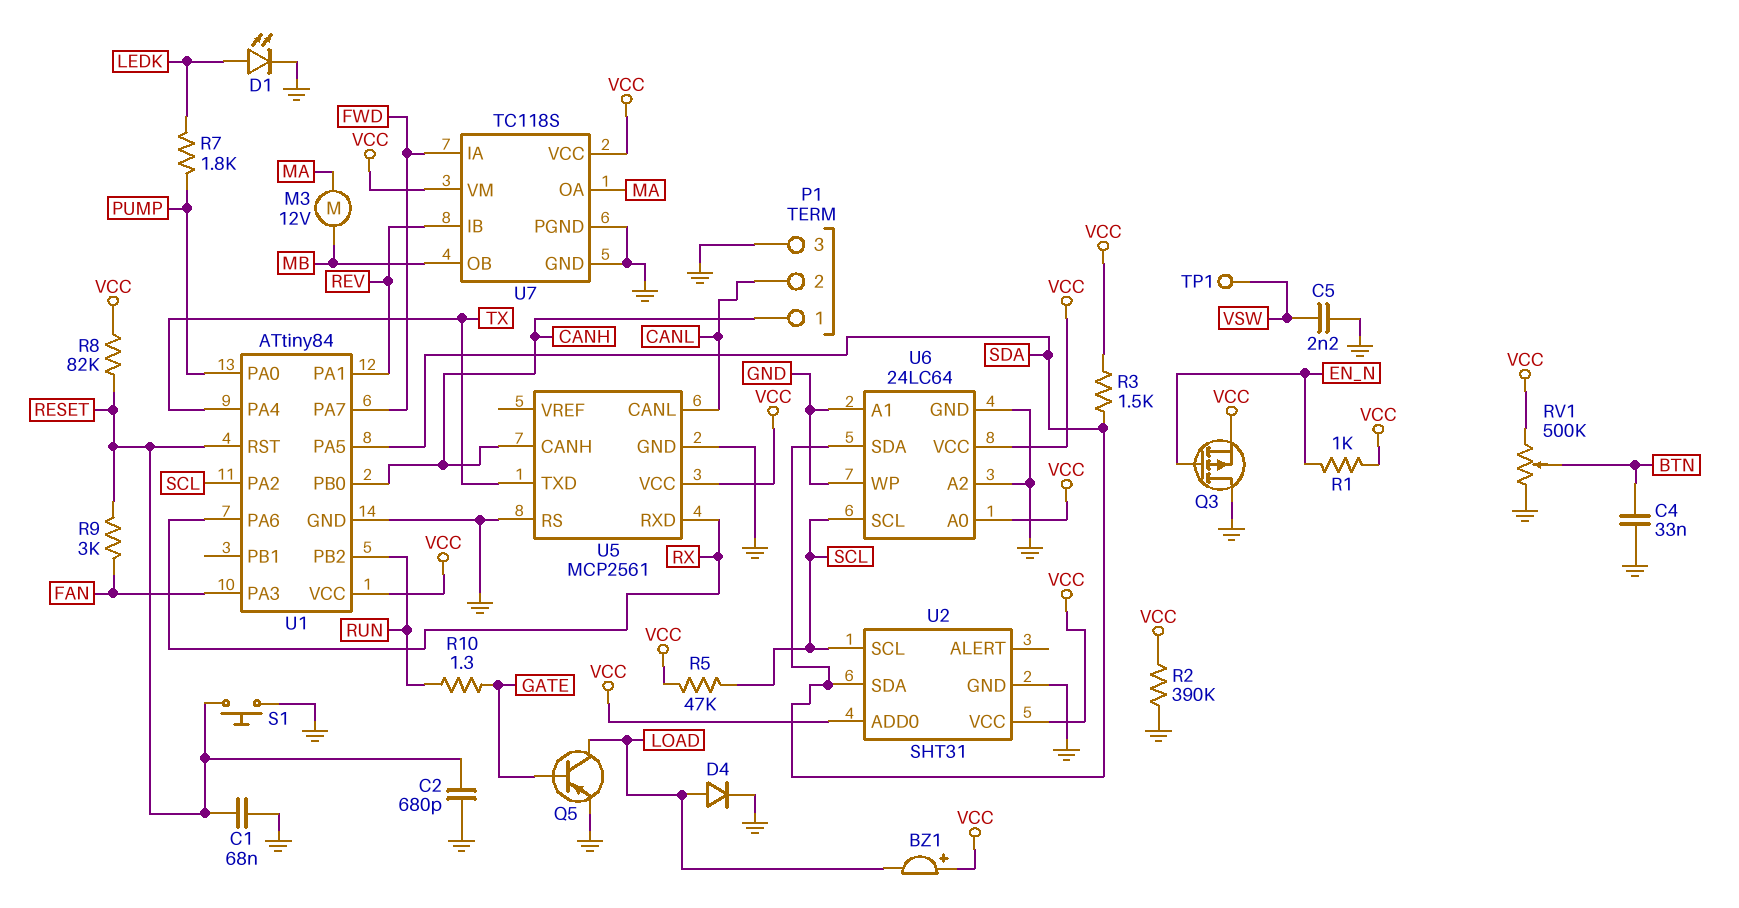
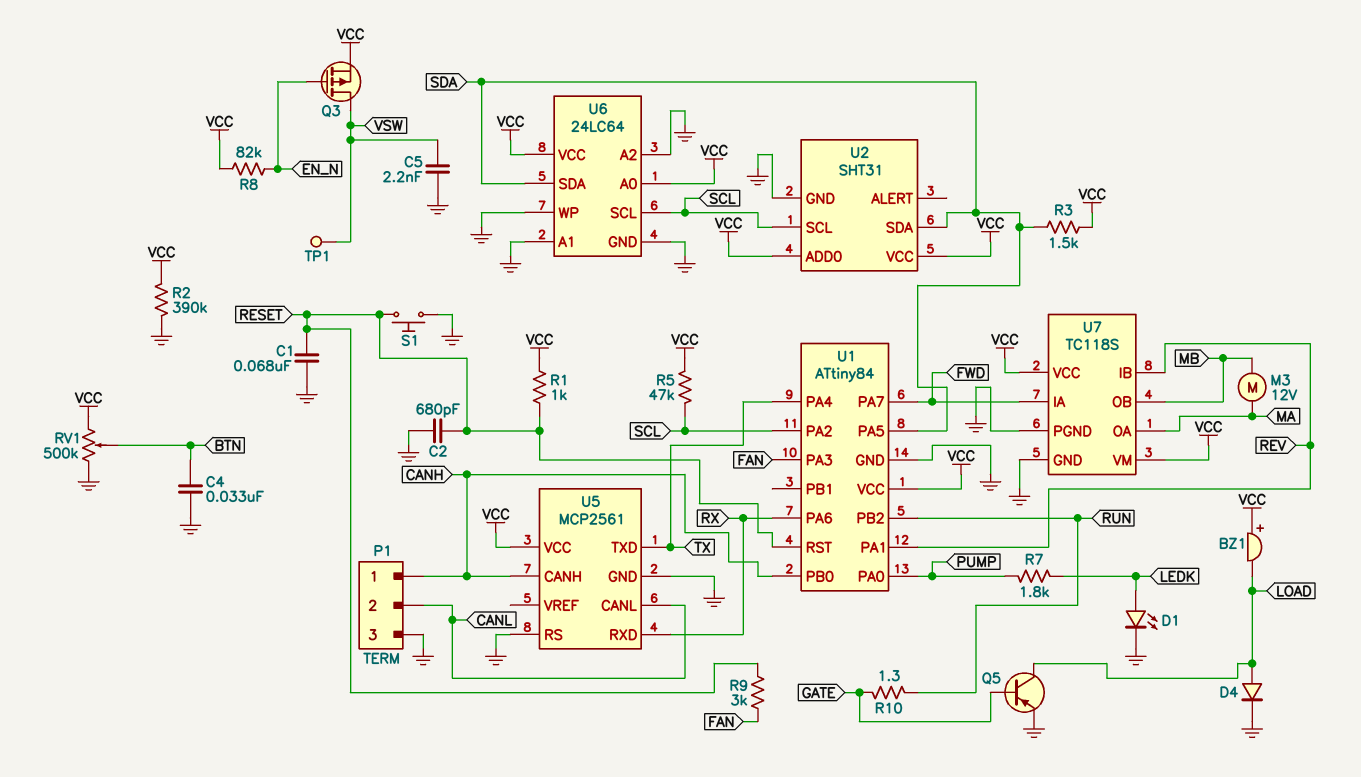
Q3: PMOS (G EN_N, D GND, S VCC) -> PMOS (G EN_N, D VSW, S VCC)
R1: 1k (EN_N, VCC) -> 1k (RESET, VCC)
R8: 82k (RESET, VCC) -> 82k (EN_N, VCC)

